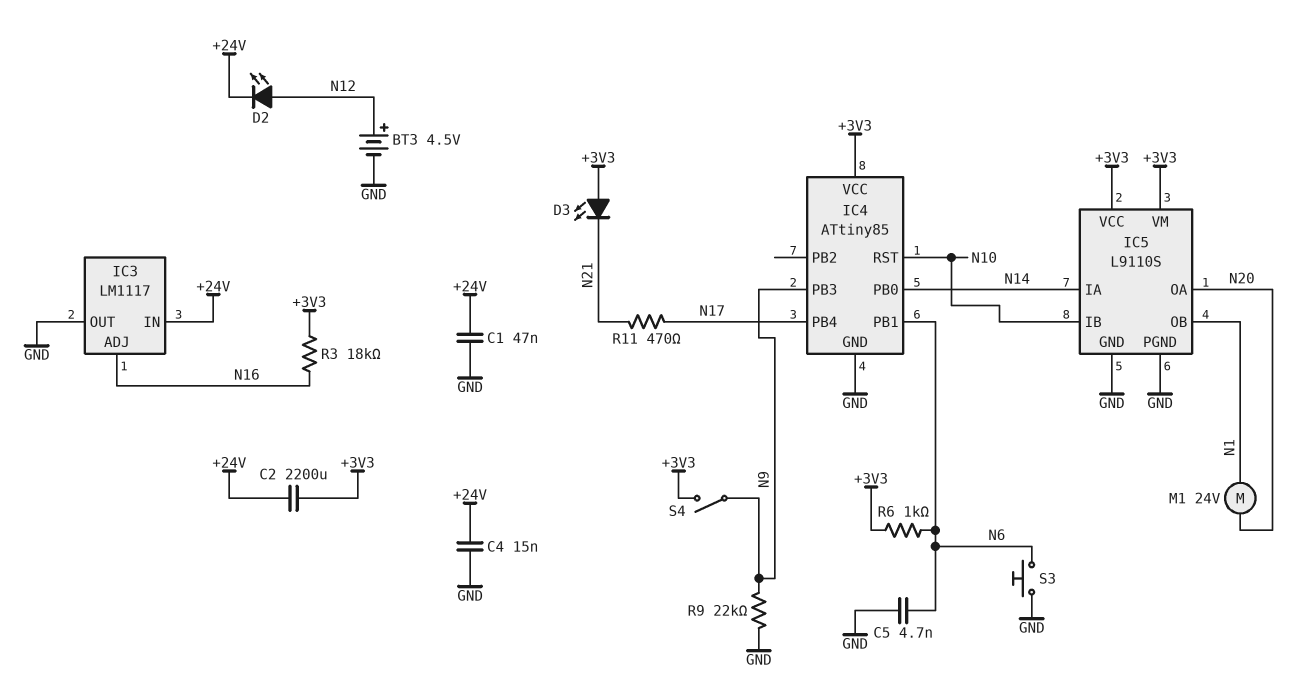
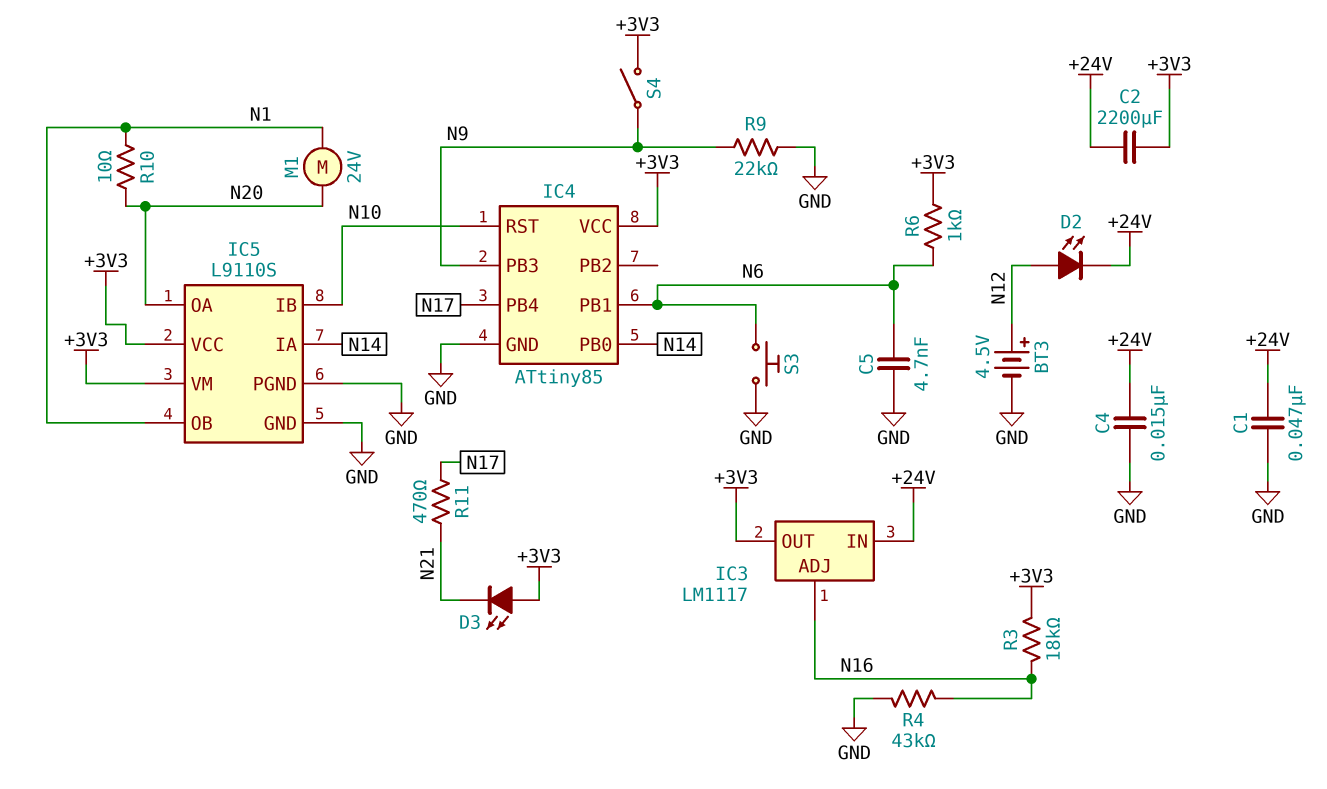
IC3 pin OUT: GND -> +3V3
R4: none -> 43k (GND, N16)
R10: none -> 10 (N1, N20)

